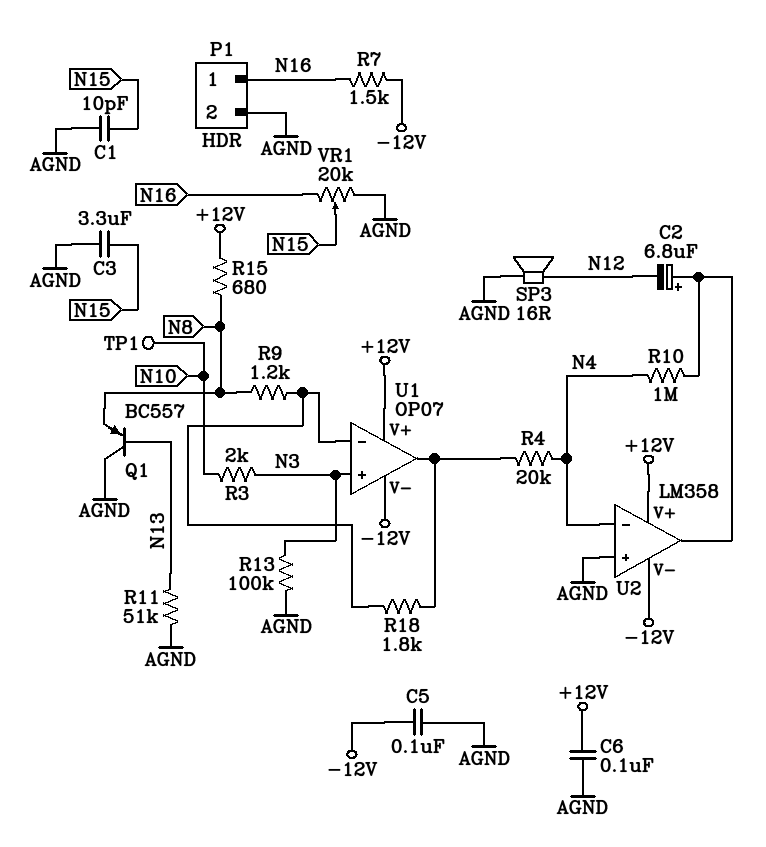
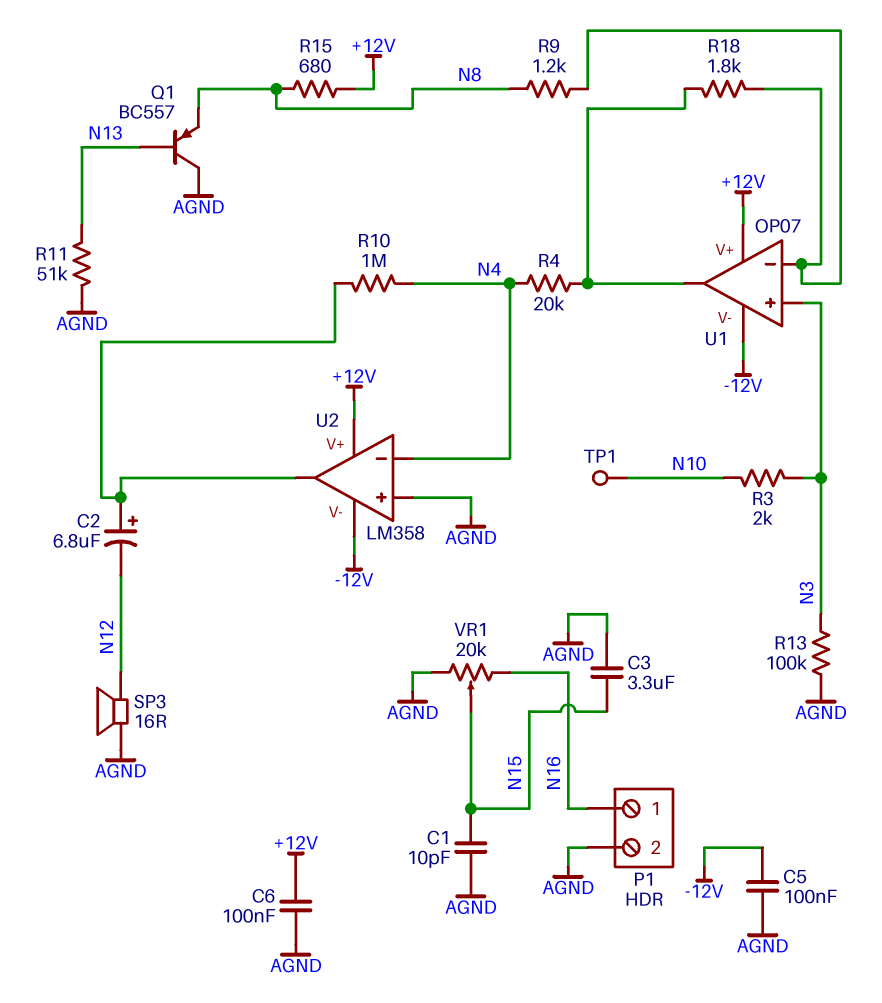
R7: 1.5k (-12V, N16) -> none

